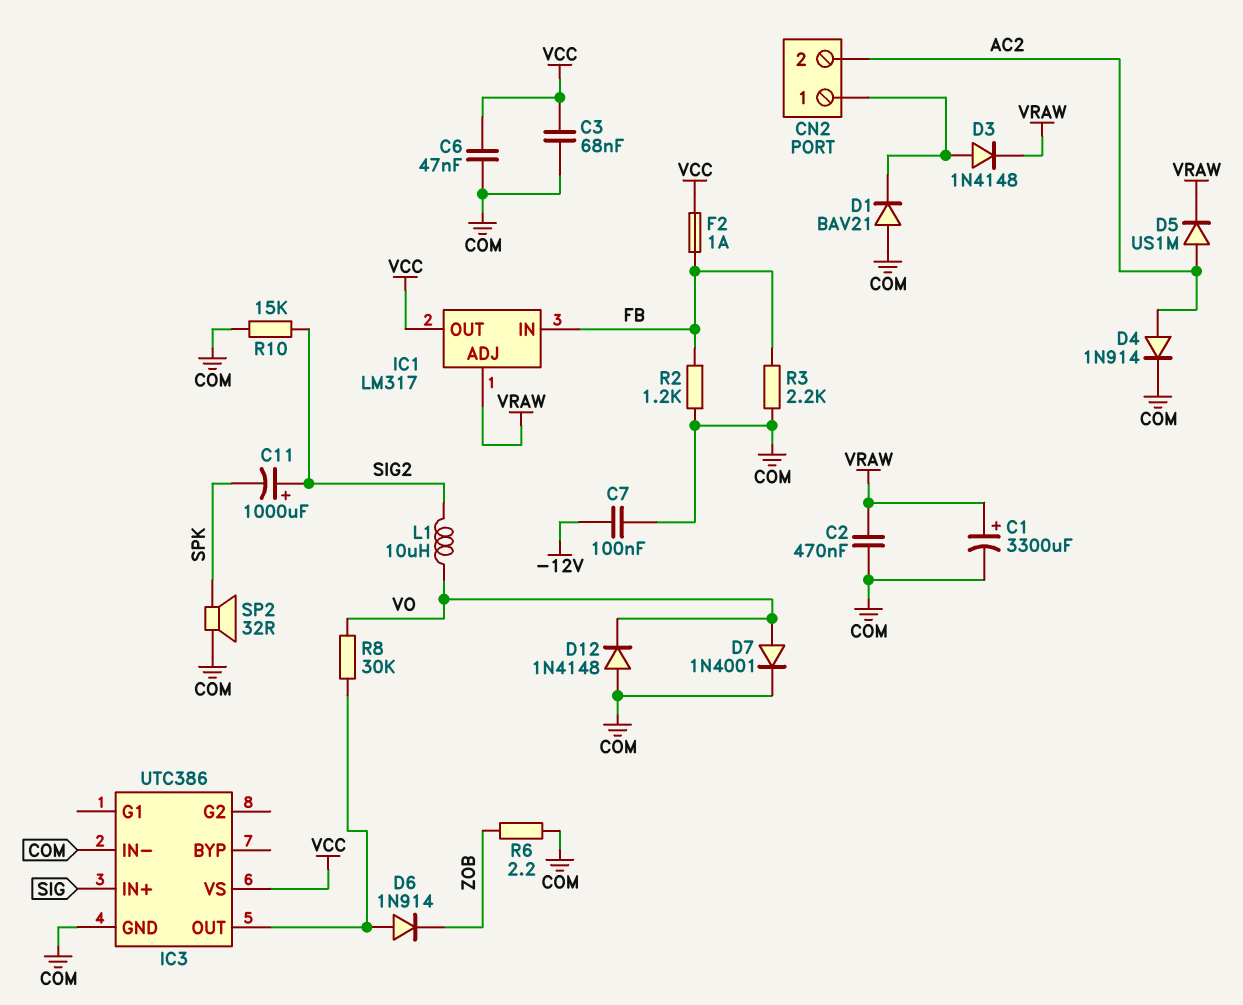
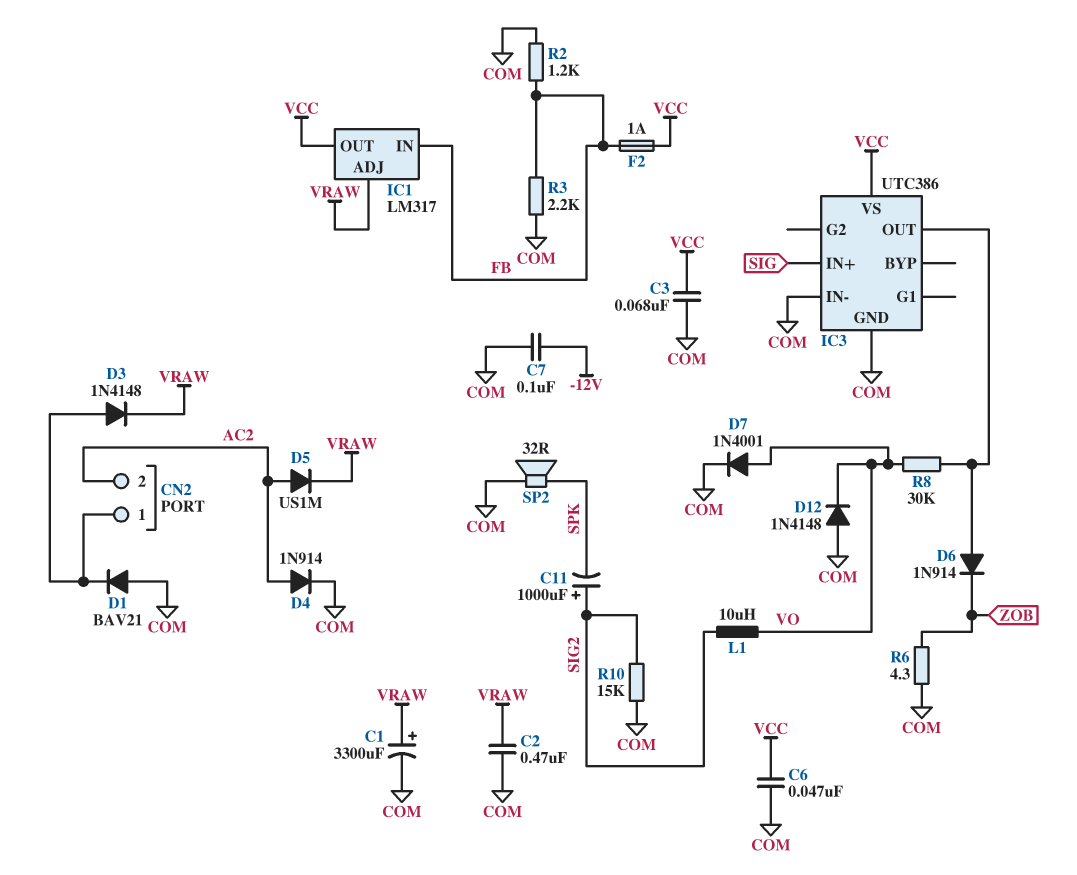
R6: 2.2 (COM, ZOB) -> 4.3 (COM, ZOB)

